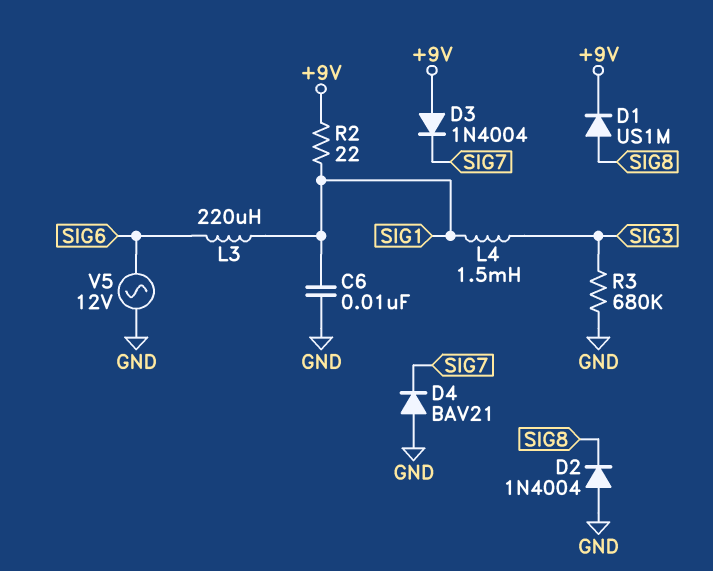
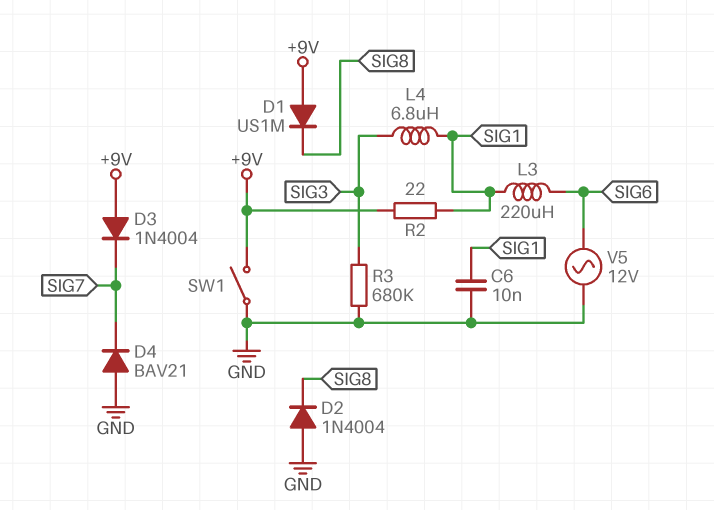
D1: diode US1M (A SIG8, K +9V) -> diode US1M (A +9V, K SIG8)
L4: 1.5mH (SIG1, SIG3) -> 6.8uH (SIG1, SIG3)
SW1: none -> switch (+9V, GND)

